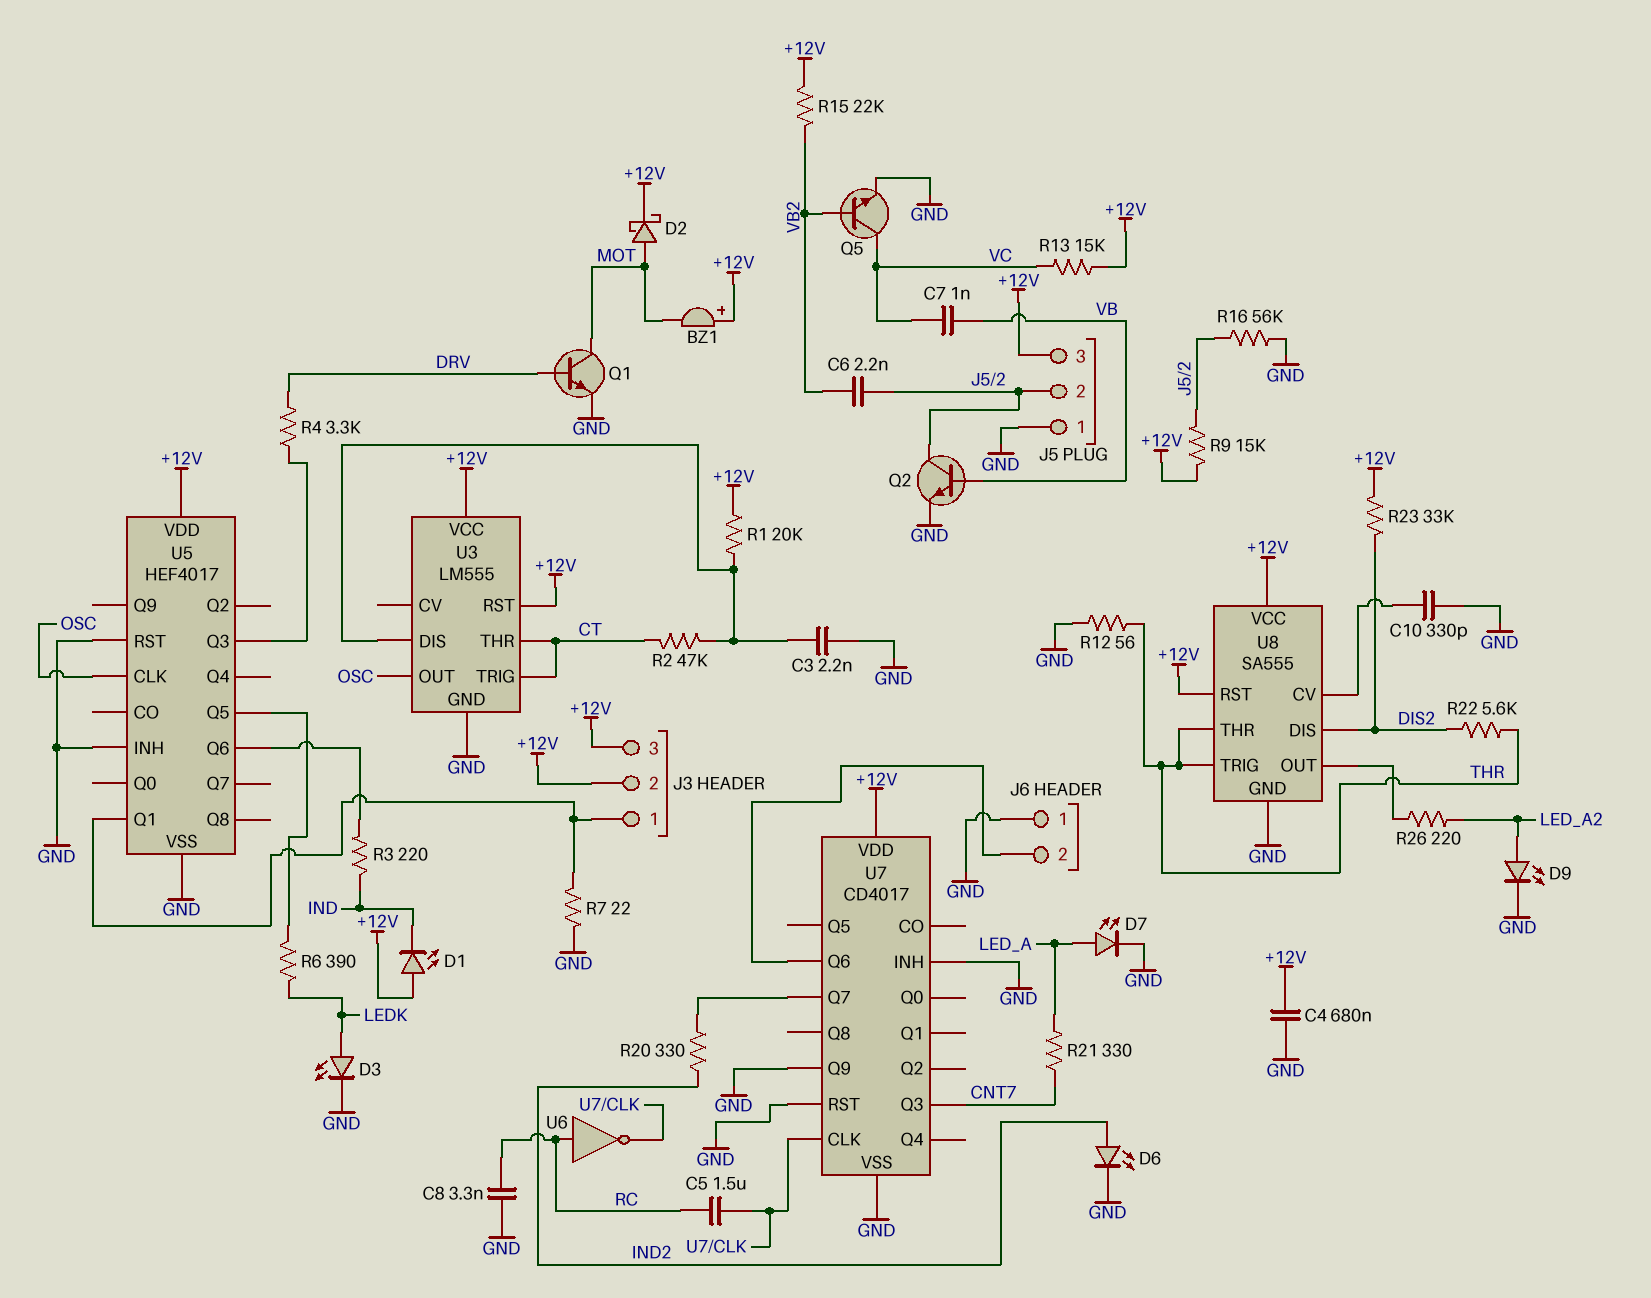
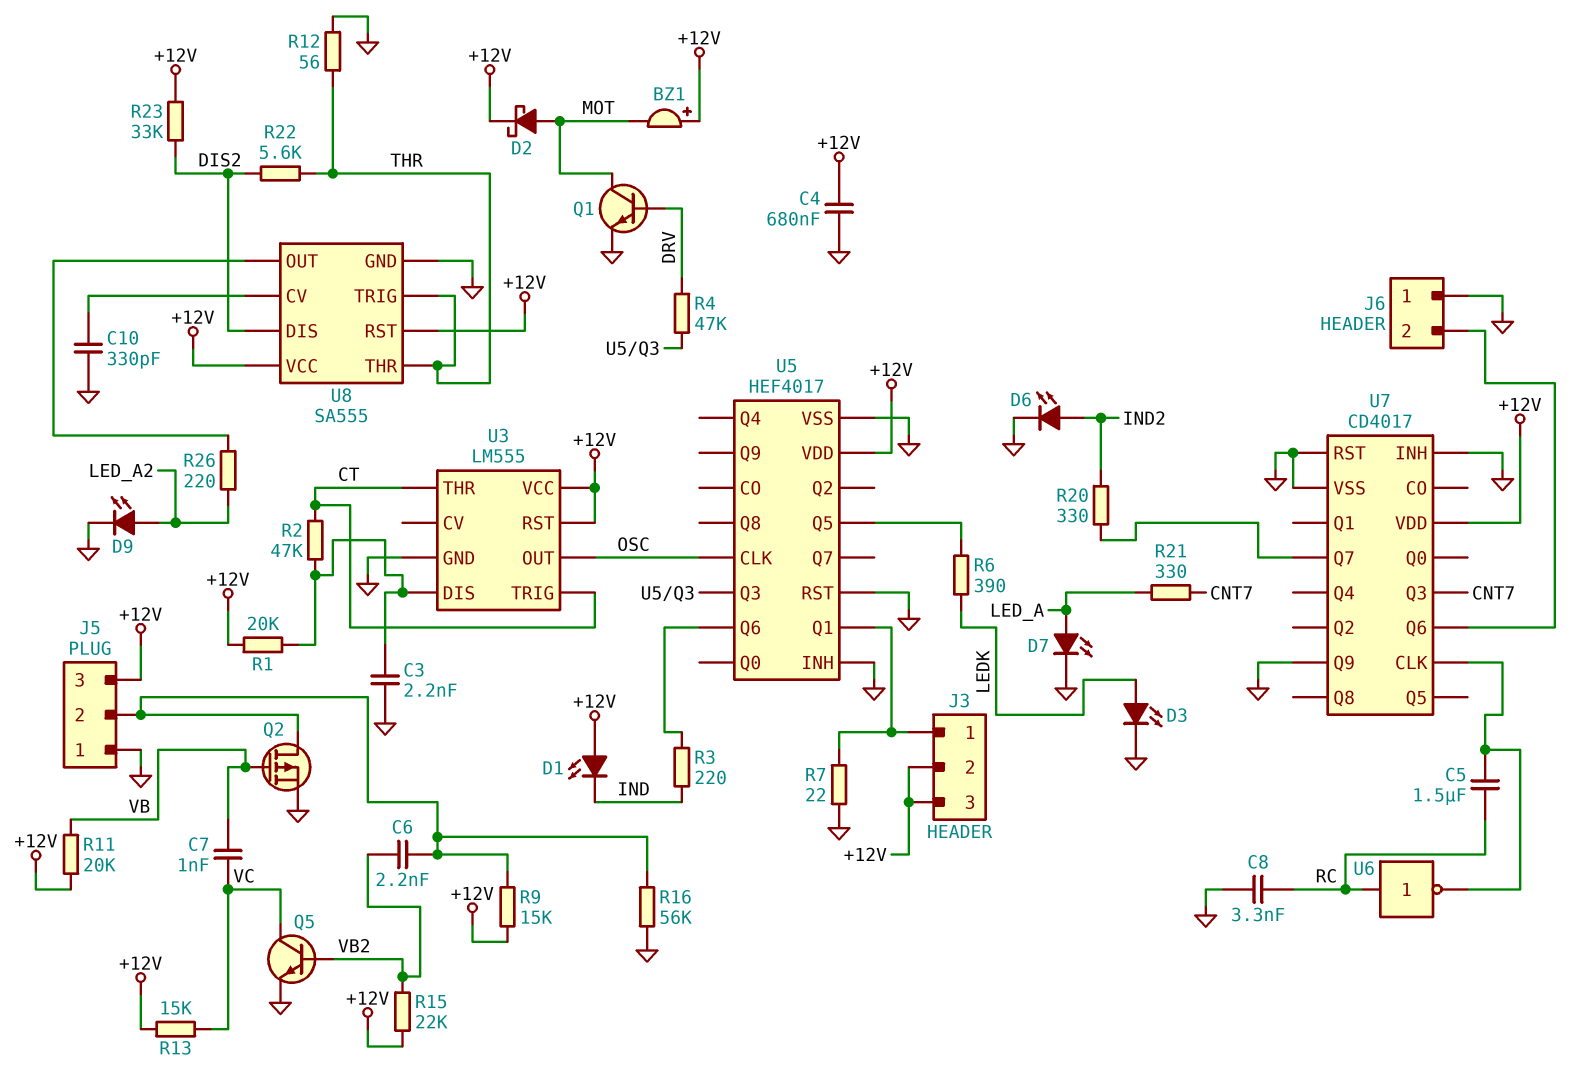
Q2: NPN (B VB, C J5/2, E GND) -> PMOS (G VB, D J5/2, S GND)
R4: 3.3k (DRV, U5/Q3) -> 47k (DRV, U5/Q3)
R11: none -> 20k (+12V, VB)

